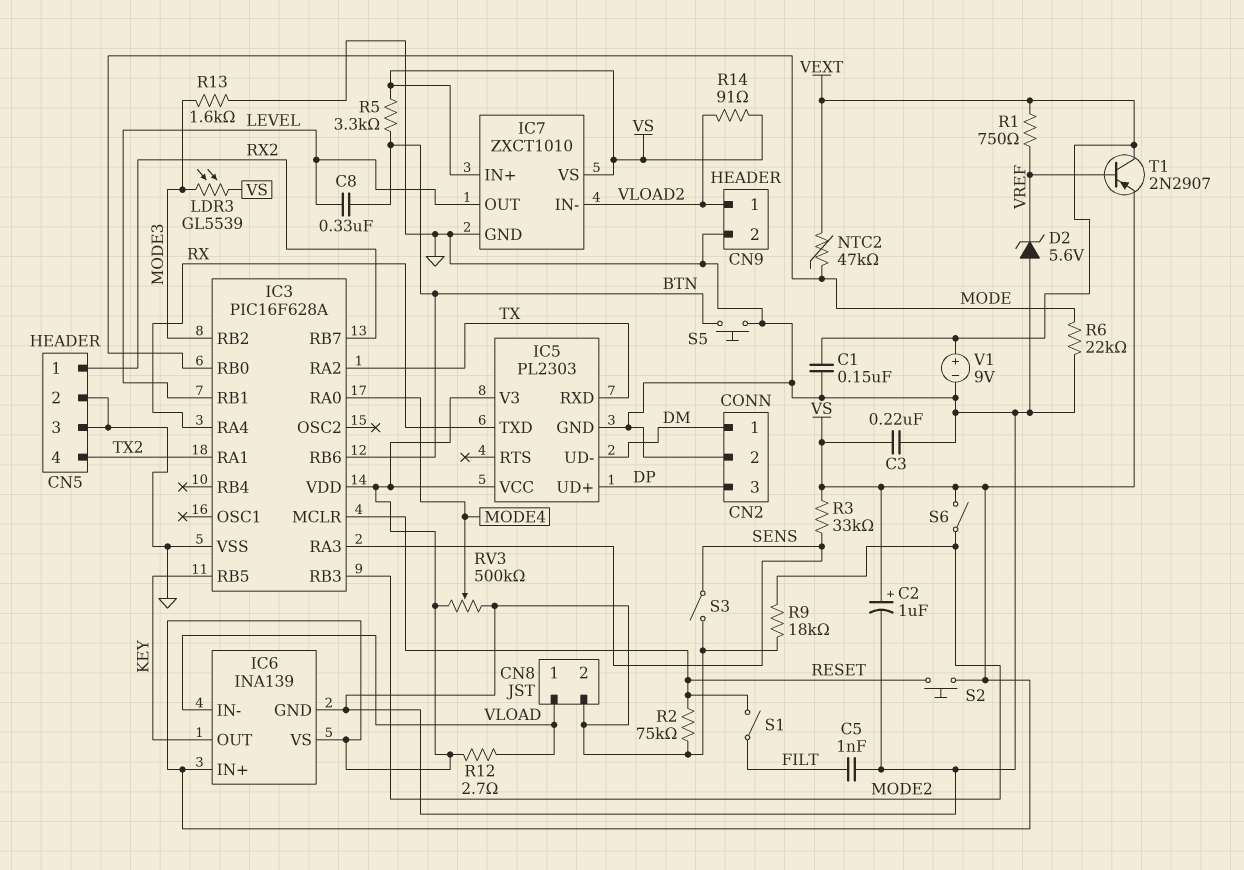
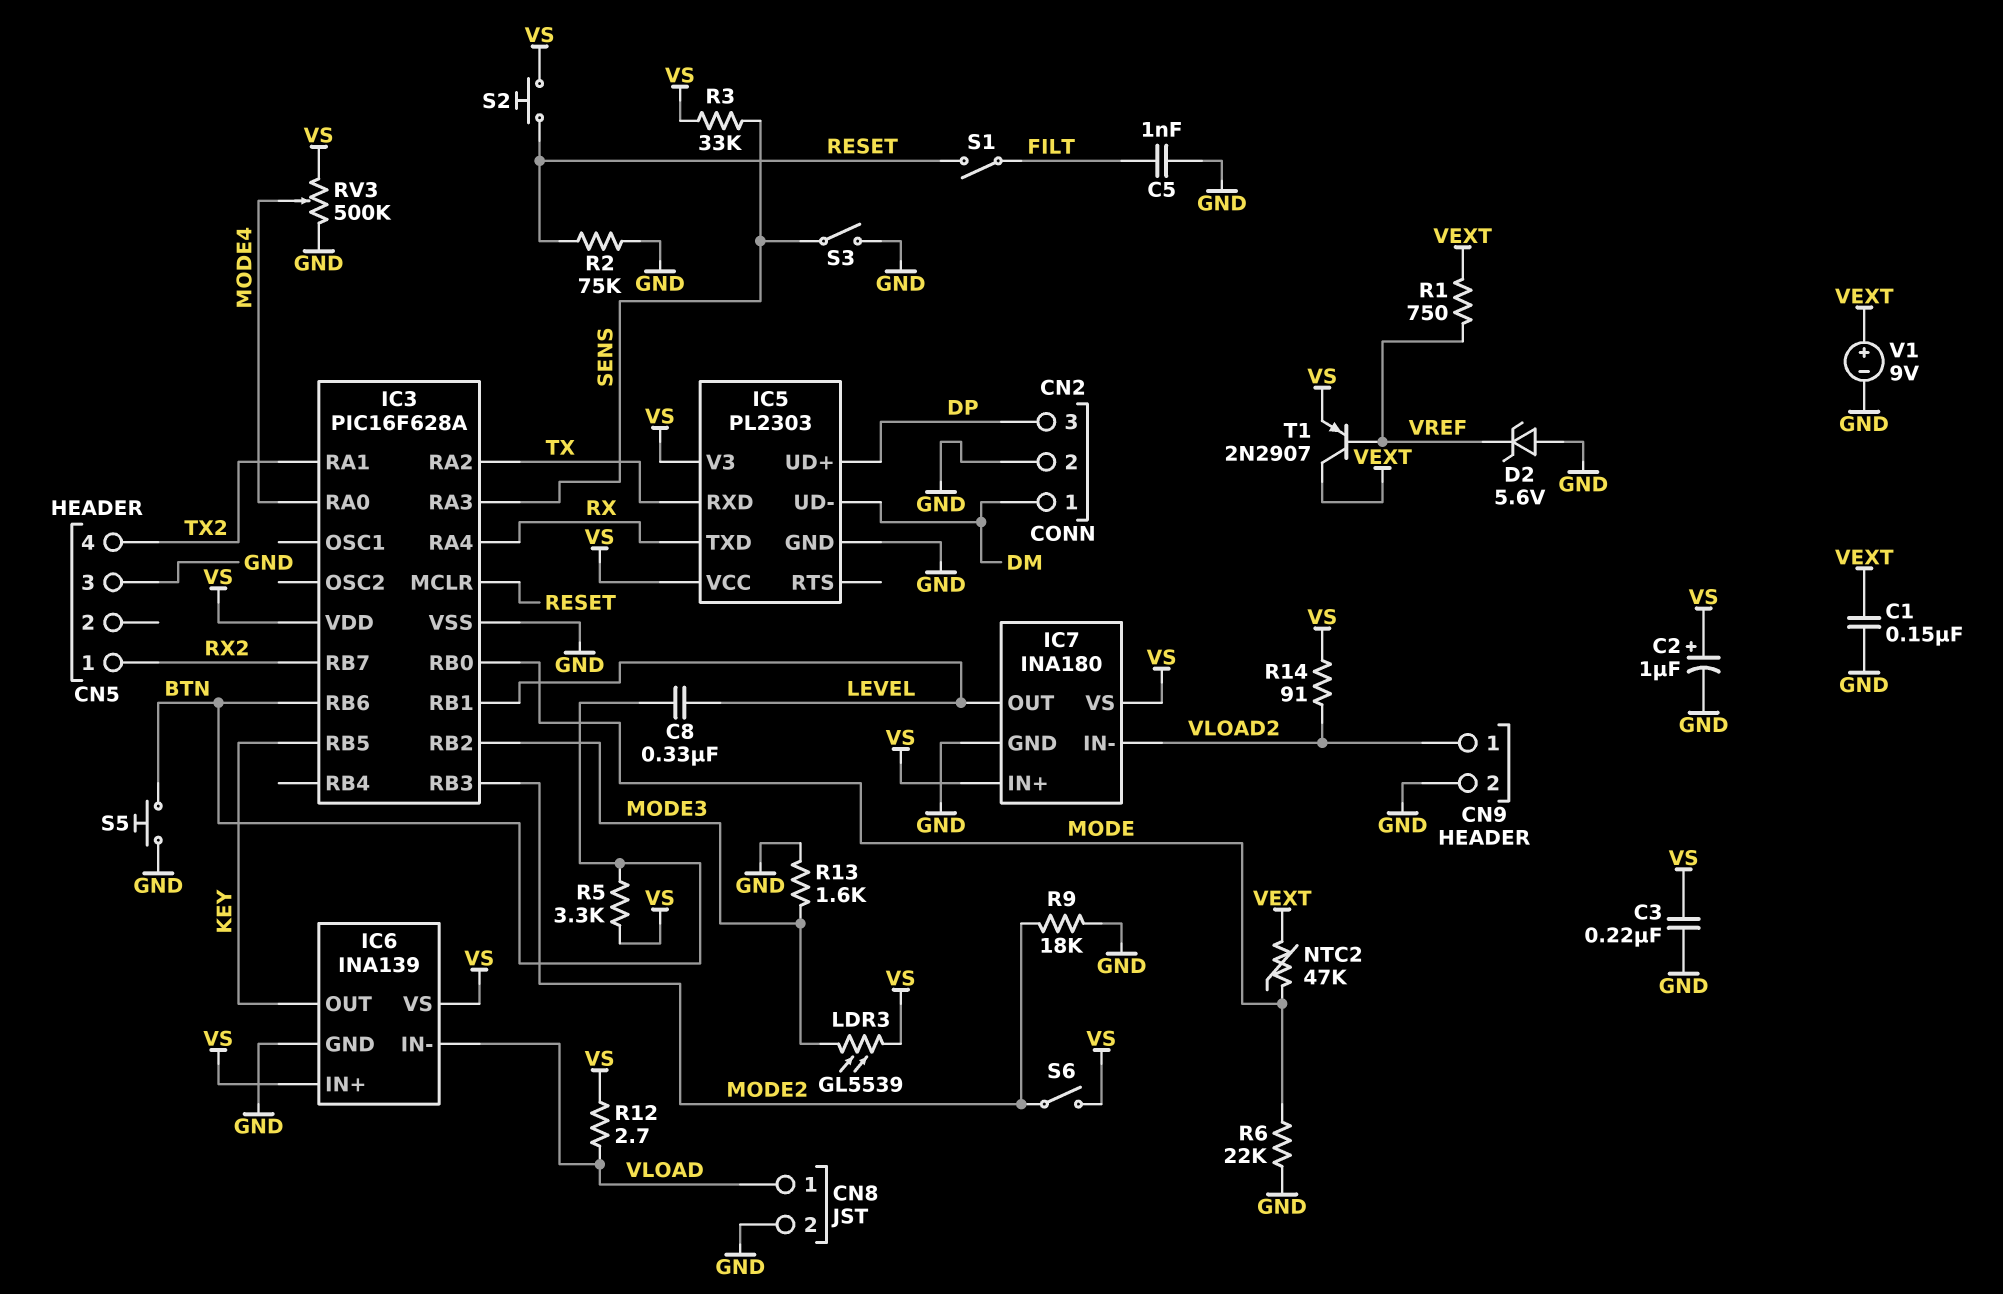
CN5 pin 2: GND -> none
IC7: ZXCT1010 -> INA180

